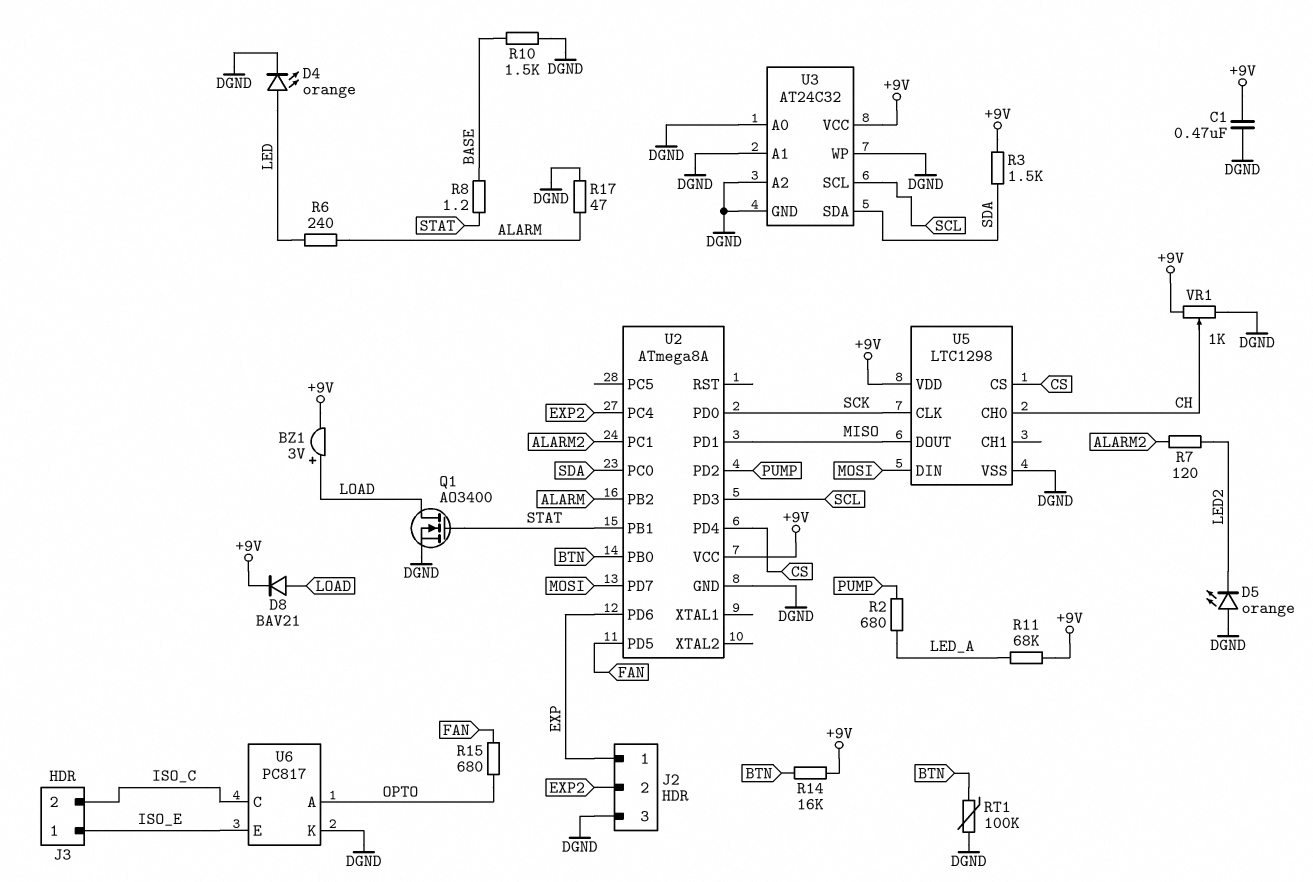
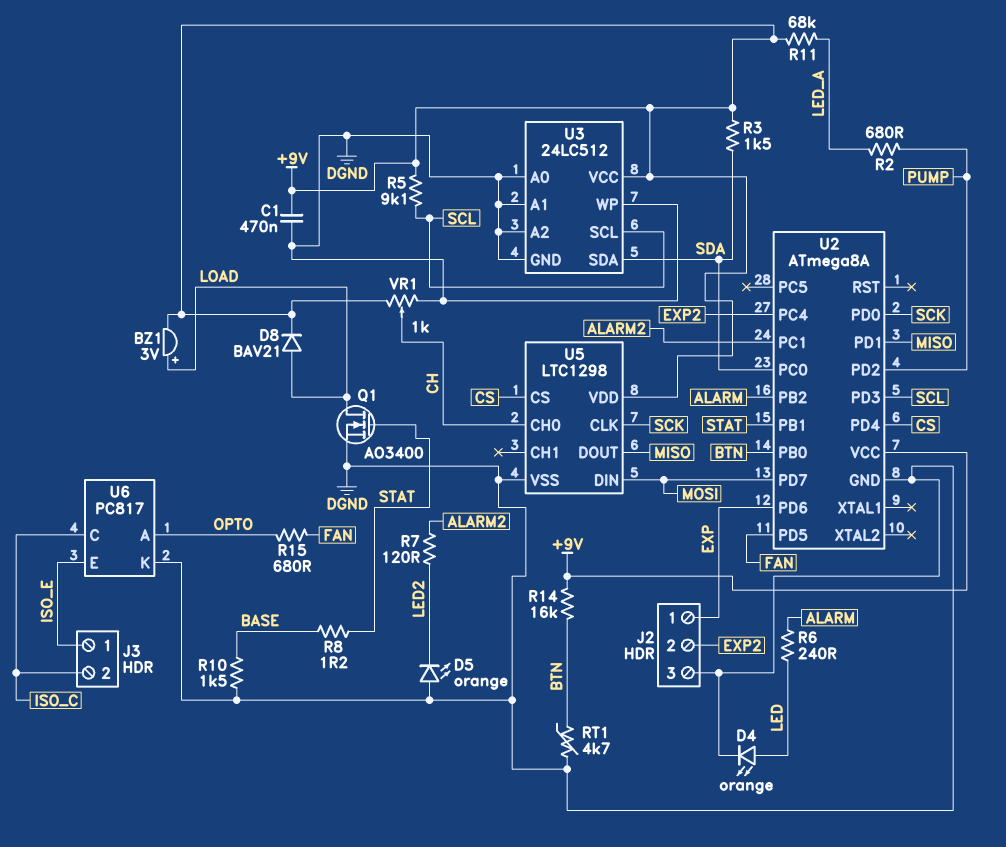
R5: none -> 9.1k (+9V, SCL)
R17: 47 (ALARM, DGND) -> none
RT1: 100k (BTN, DGND) -> 4.7k (BTN, DGND)
U3: AT24C32 -> 24LC512

